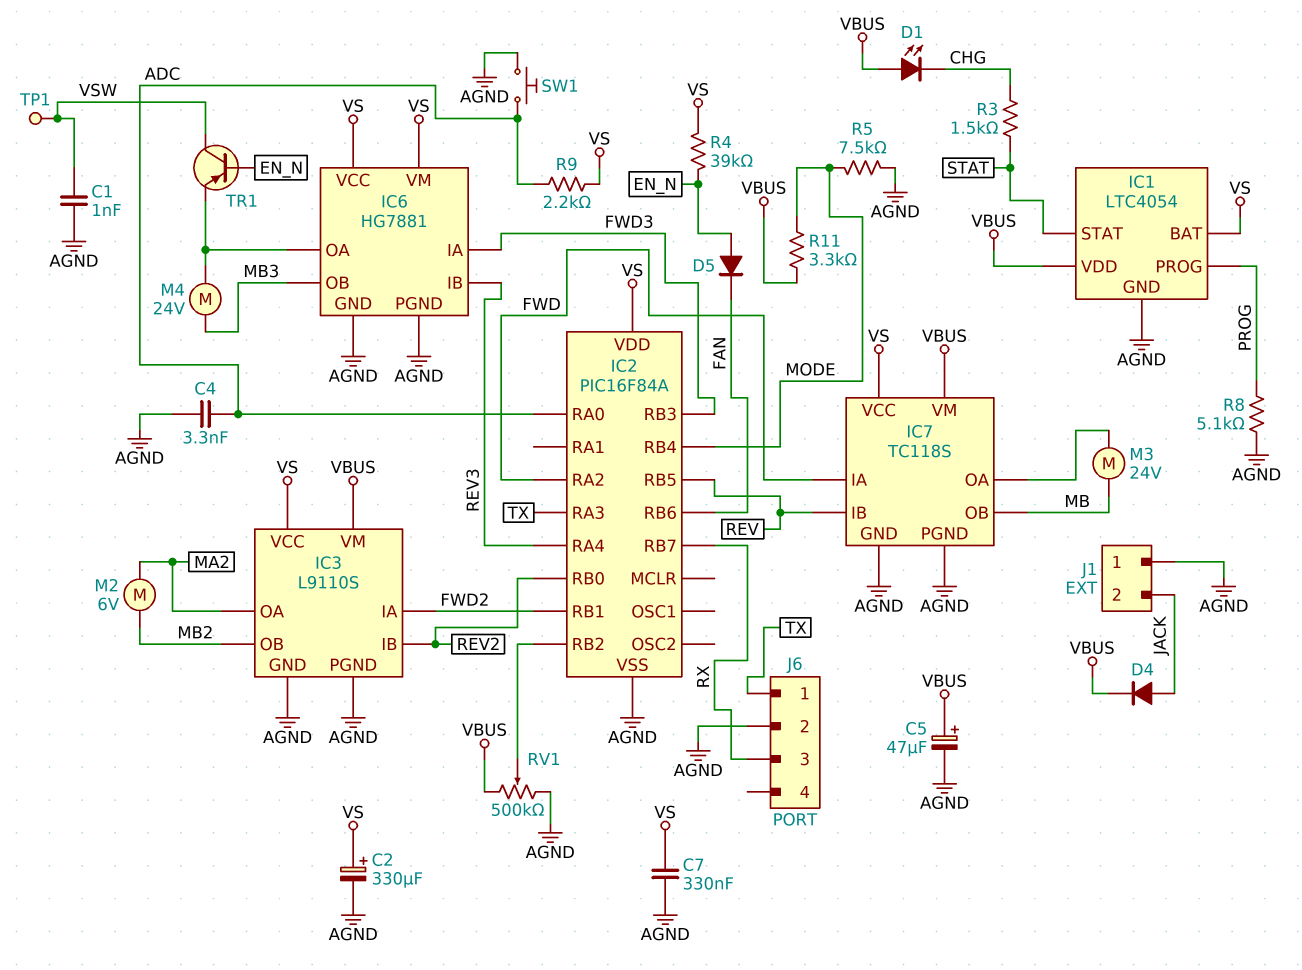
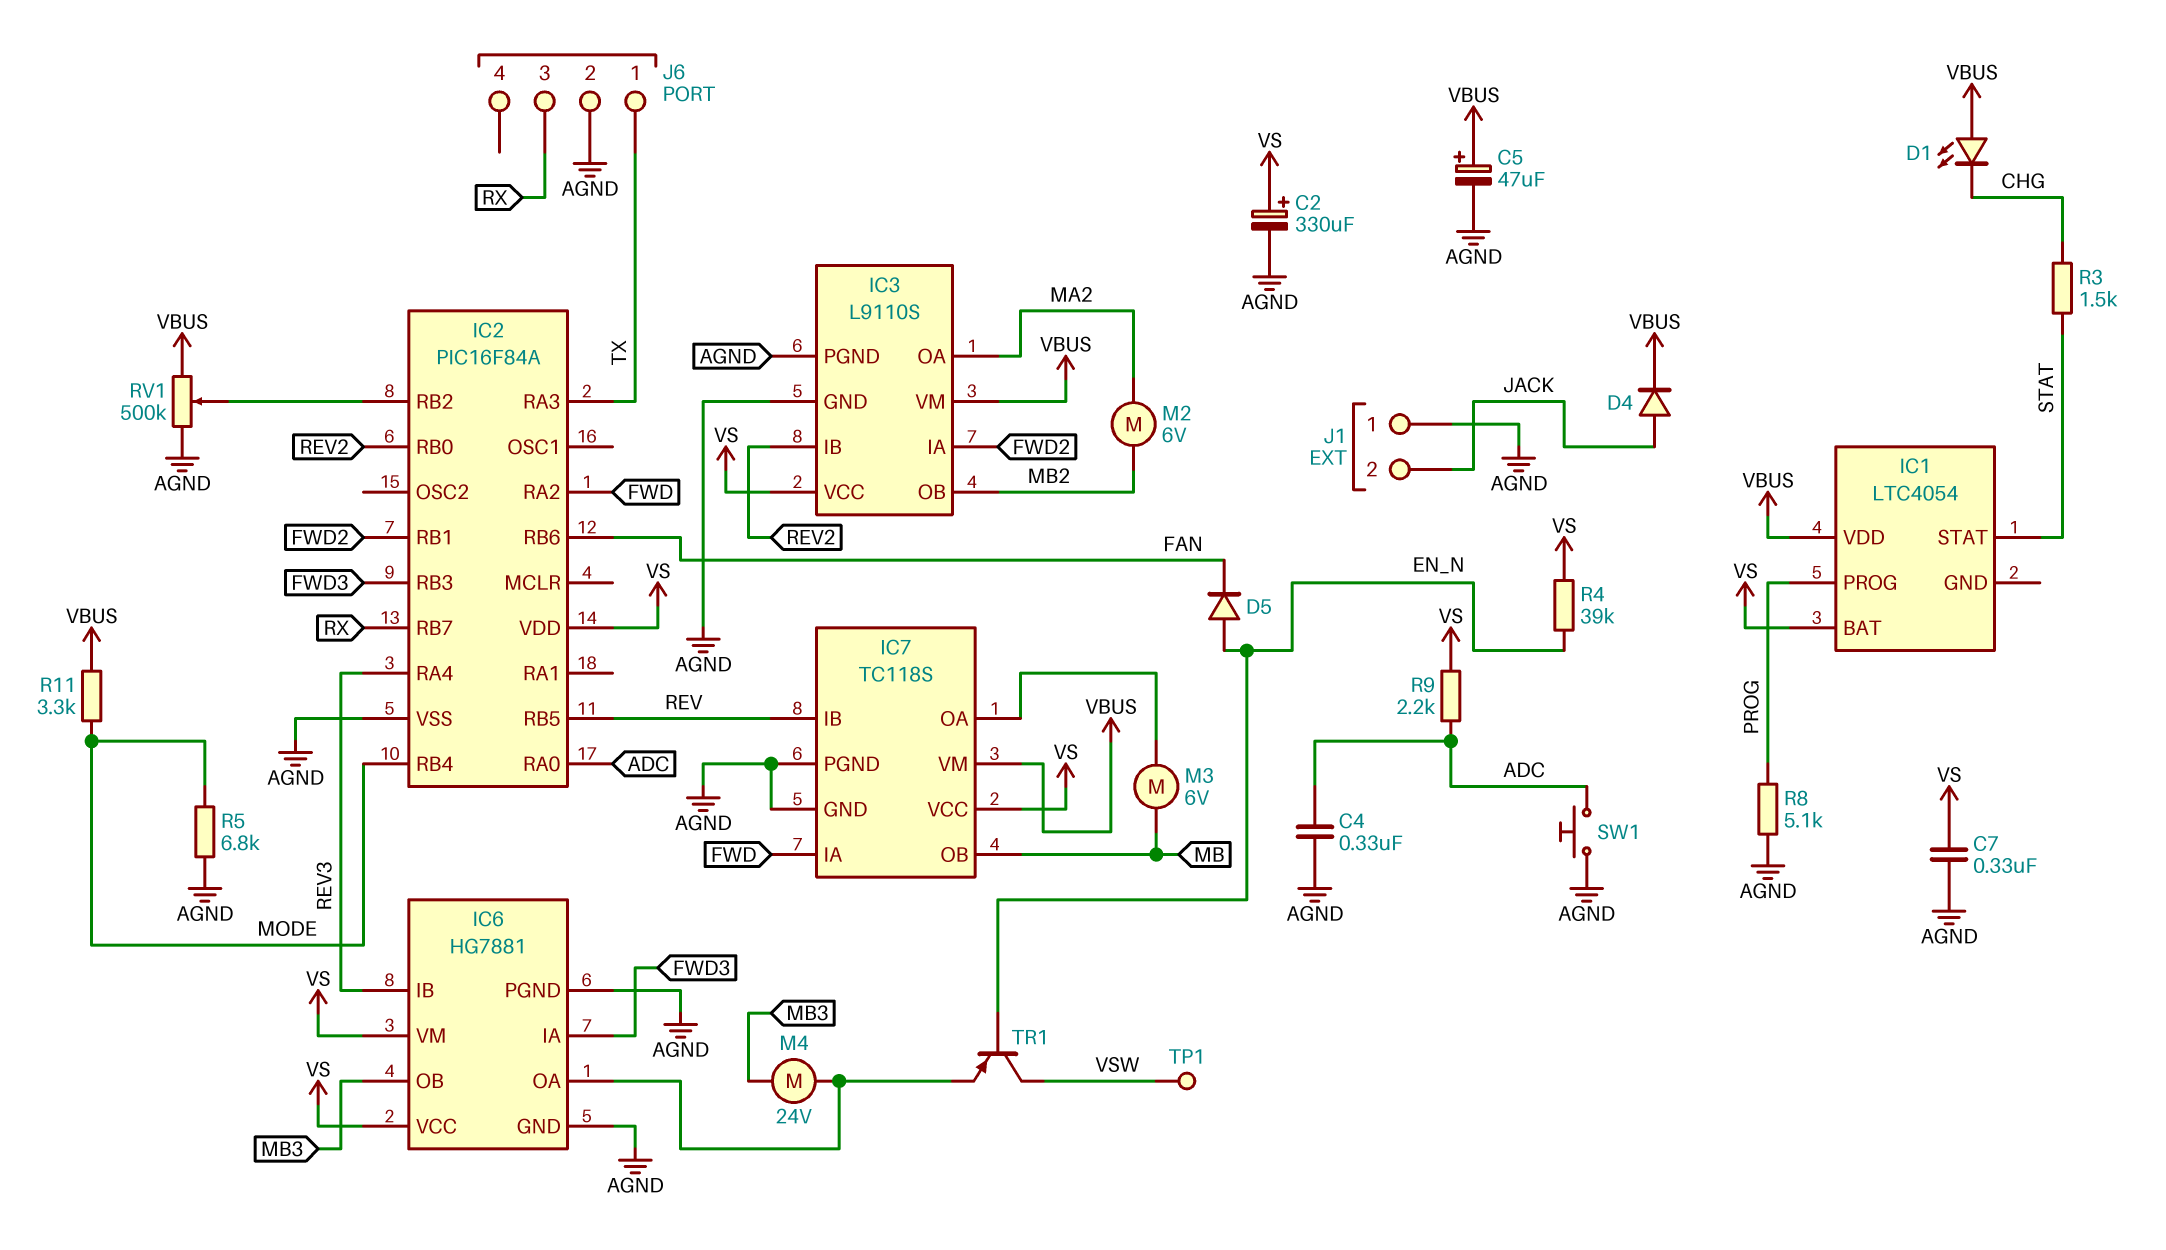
C1: 1nF (AGND, VSW) -> none
C4: 3.3nF (ADC, AGND) -> 330nF (ADC, AGND)
IC1 pin GND: AGND -> none
M3: motor 24V (IC7/OA, MB) -> motor 6V (IC7/OA, MB)
R5: 7.5k (AGND, MODE) -> 6.8k (AGND, MODE)

